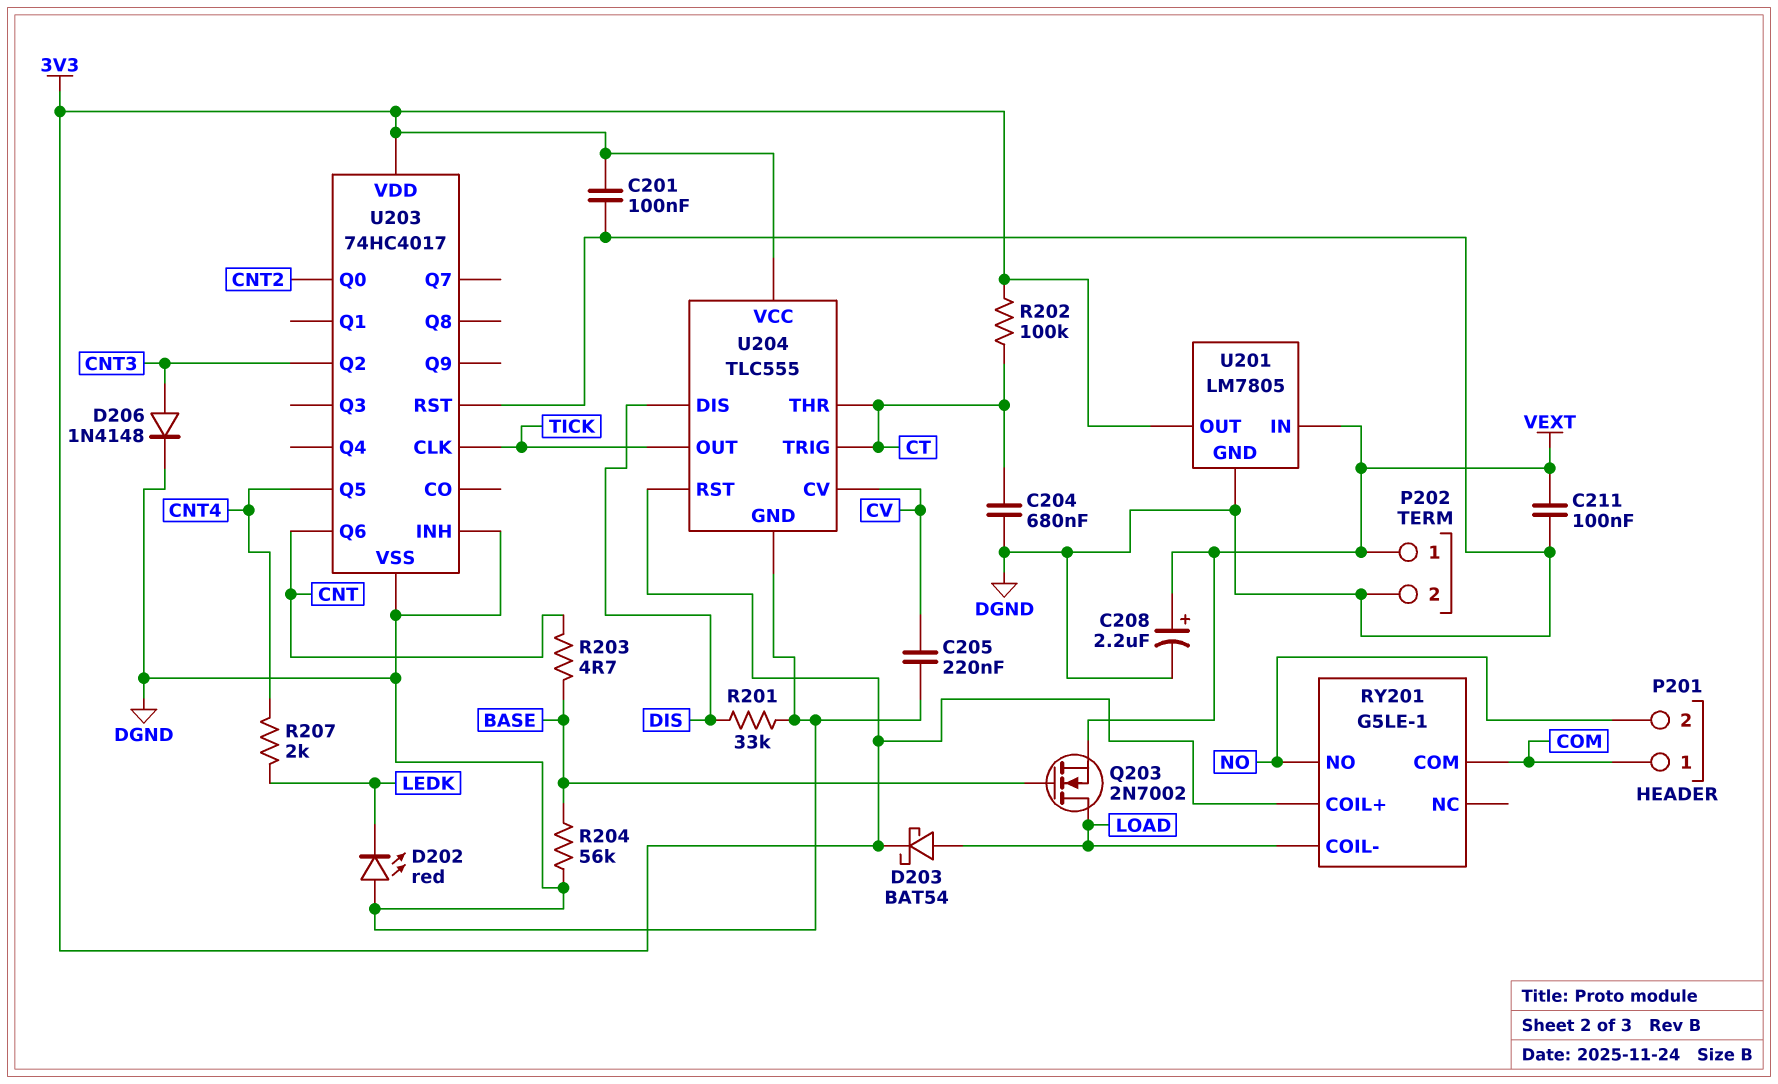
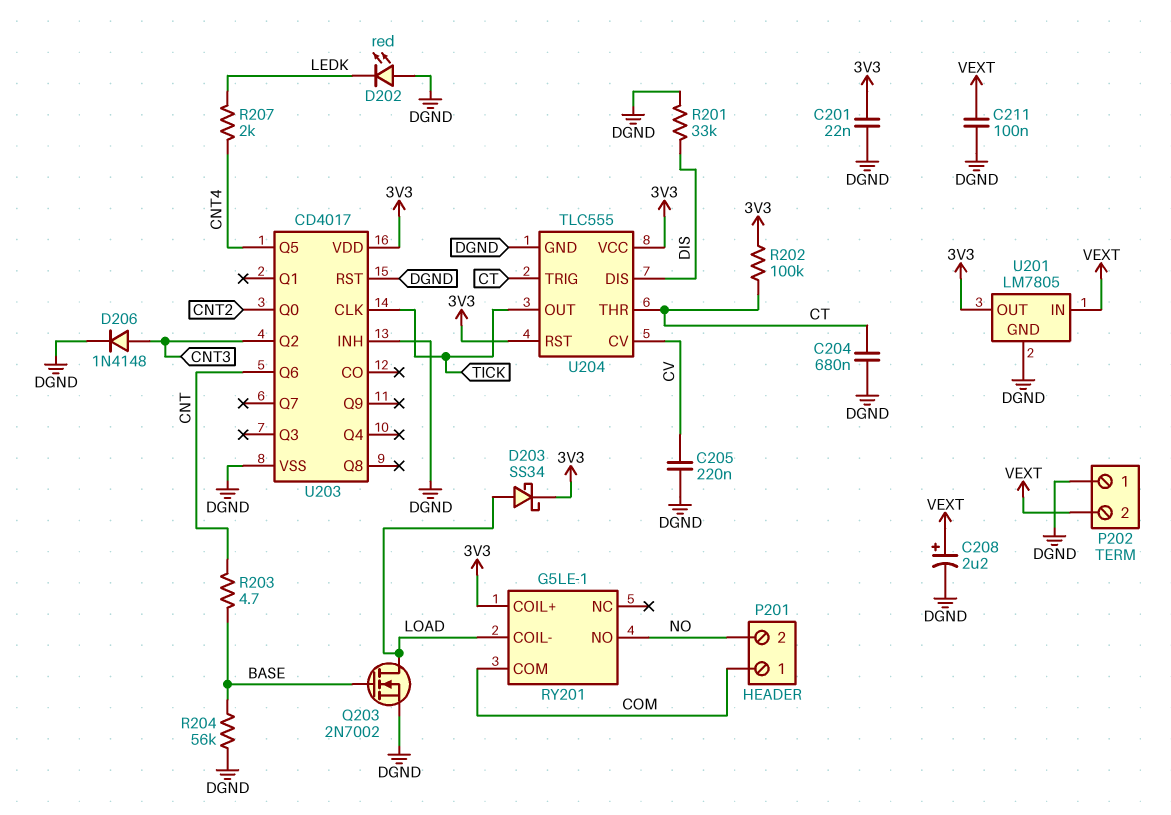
C201: 100nF (3V3, DGND) -> 22nF (3V3, DGND)
D203: schottky BAT54 (A LOAD, K 3V3) -> schottky SS34 (A LOAD, K 3V3)
P202 pin 1: VEXT -> DGND
P202 pin 2: DGND -> VEXT
Q203: NMOS 2N7002 (G BASE, D LOAD, S VEXT) -> NMOS 2N7002 (G BASE, D LOAD, S DGND)
U203: 74HC4017 -> CD4017

